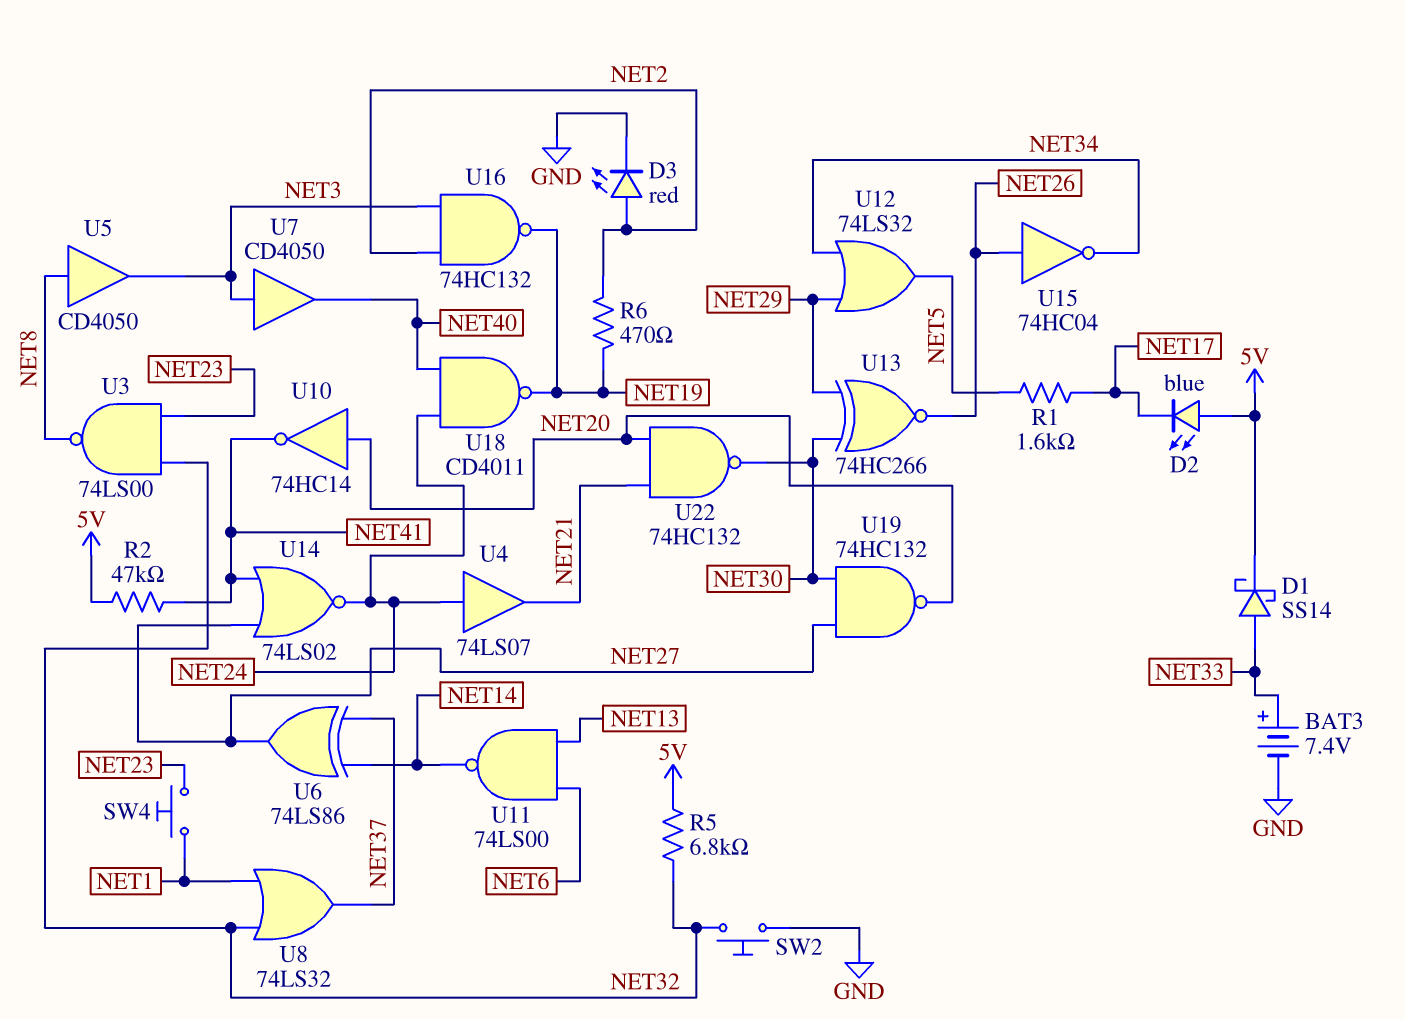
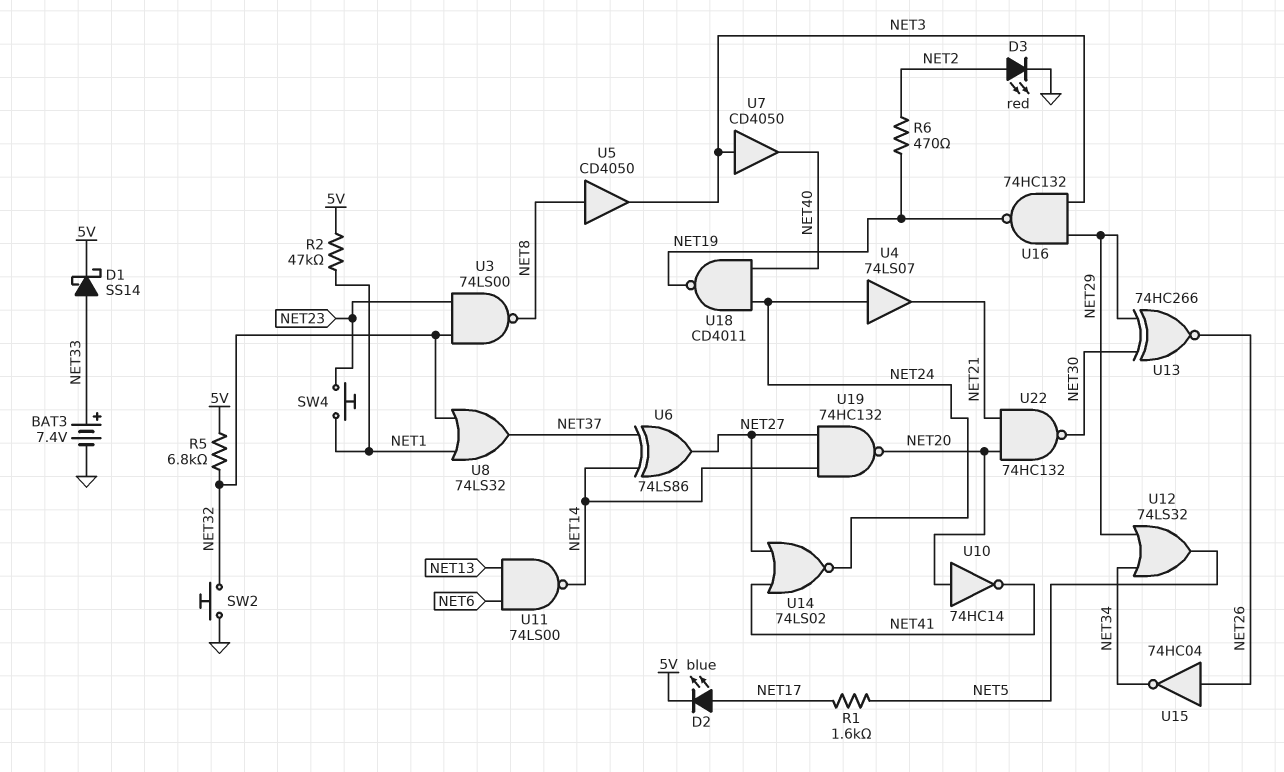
D2: LED blue (A 5V, K NET17) -> LED blue (A NET17, K 5V)
R2: 47k (5V, NET41) -> 47k (5V, NET1)
U16: NAND 74HC132 (in NET2, in NET3, out NET19) -> NAND 74HC132 (in NET3, in NET29, out NET19)
U19: NAND 74HC132 (in NET27, in NET30, out NET20) -> NAND 74HC132 (in NET14, in NET27, out NET20)

